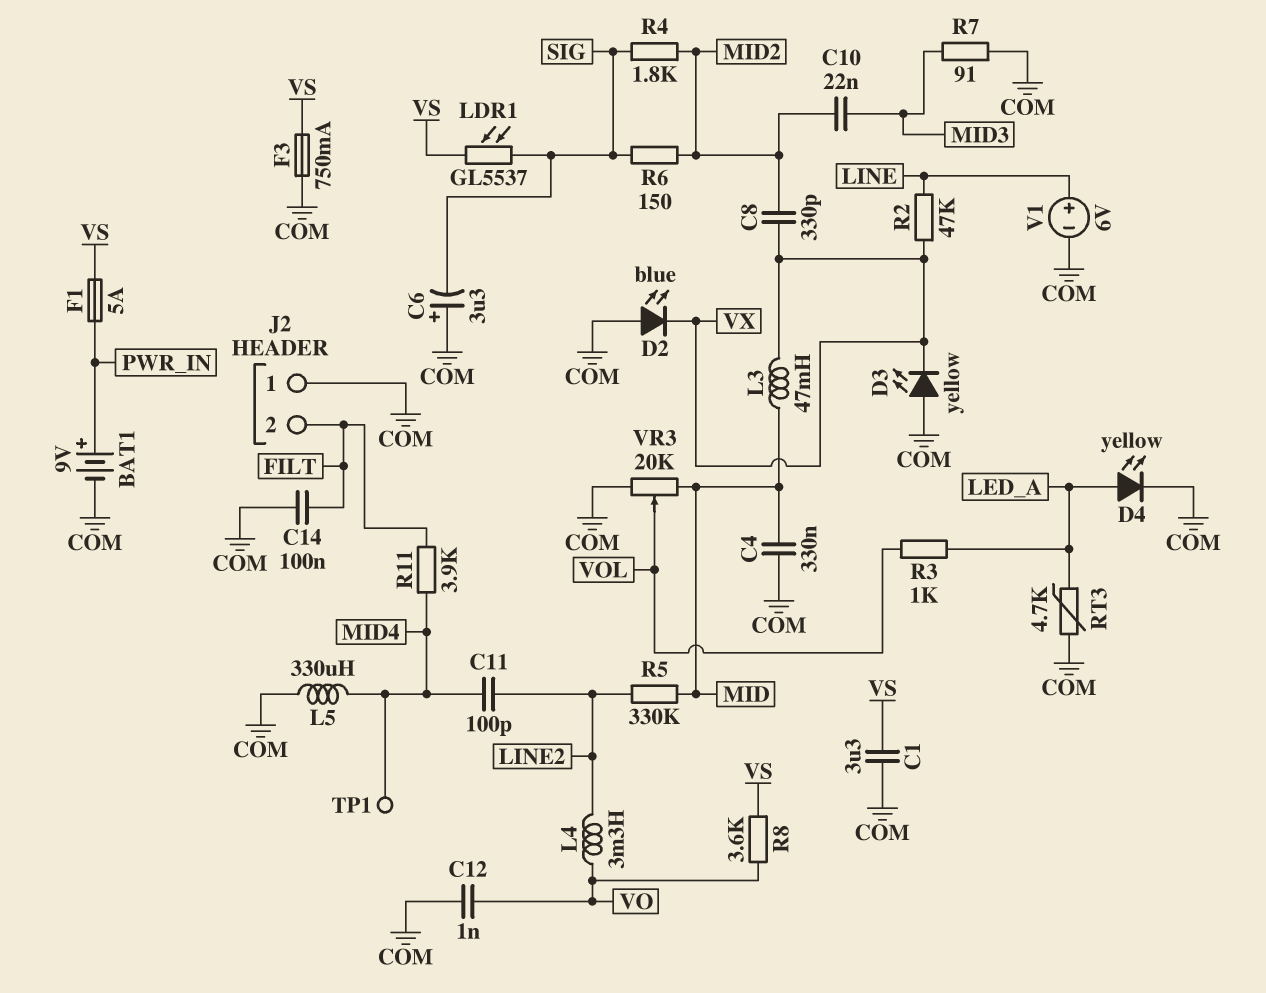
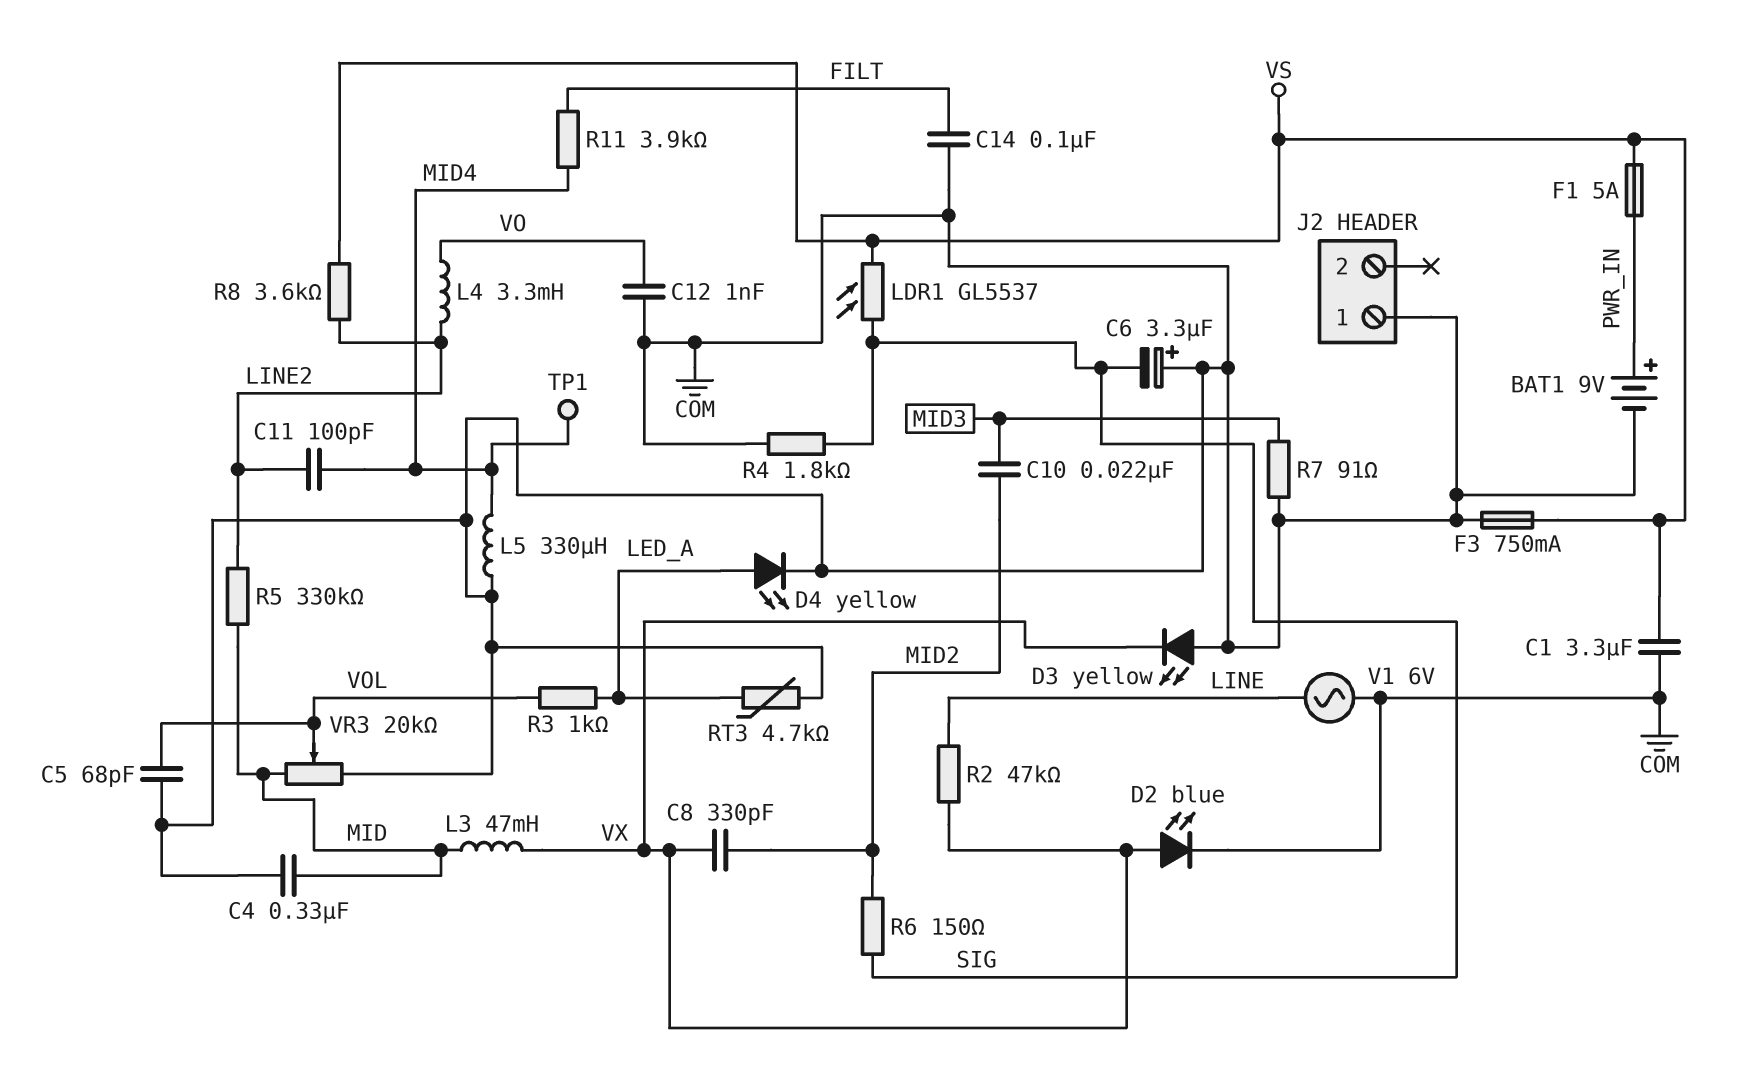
C5: none -> 68pF (COM, VOL)
D2: LED blue (A COM, K VX) -> LED blue (A VX, K COM)
J2 pin 2: FILT -> none
R4: 1.8k (MID2, SIG) -> 1.8k (COM, SIG)
R8: 3.6k (VO, VS) -> 3.6k (LINE2, VS)
V1: 6V (plus LINE, minus COM) -> AC 6V (COM, LINE)

